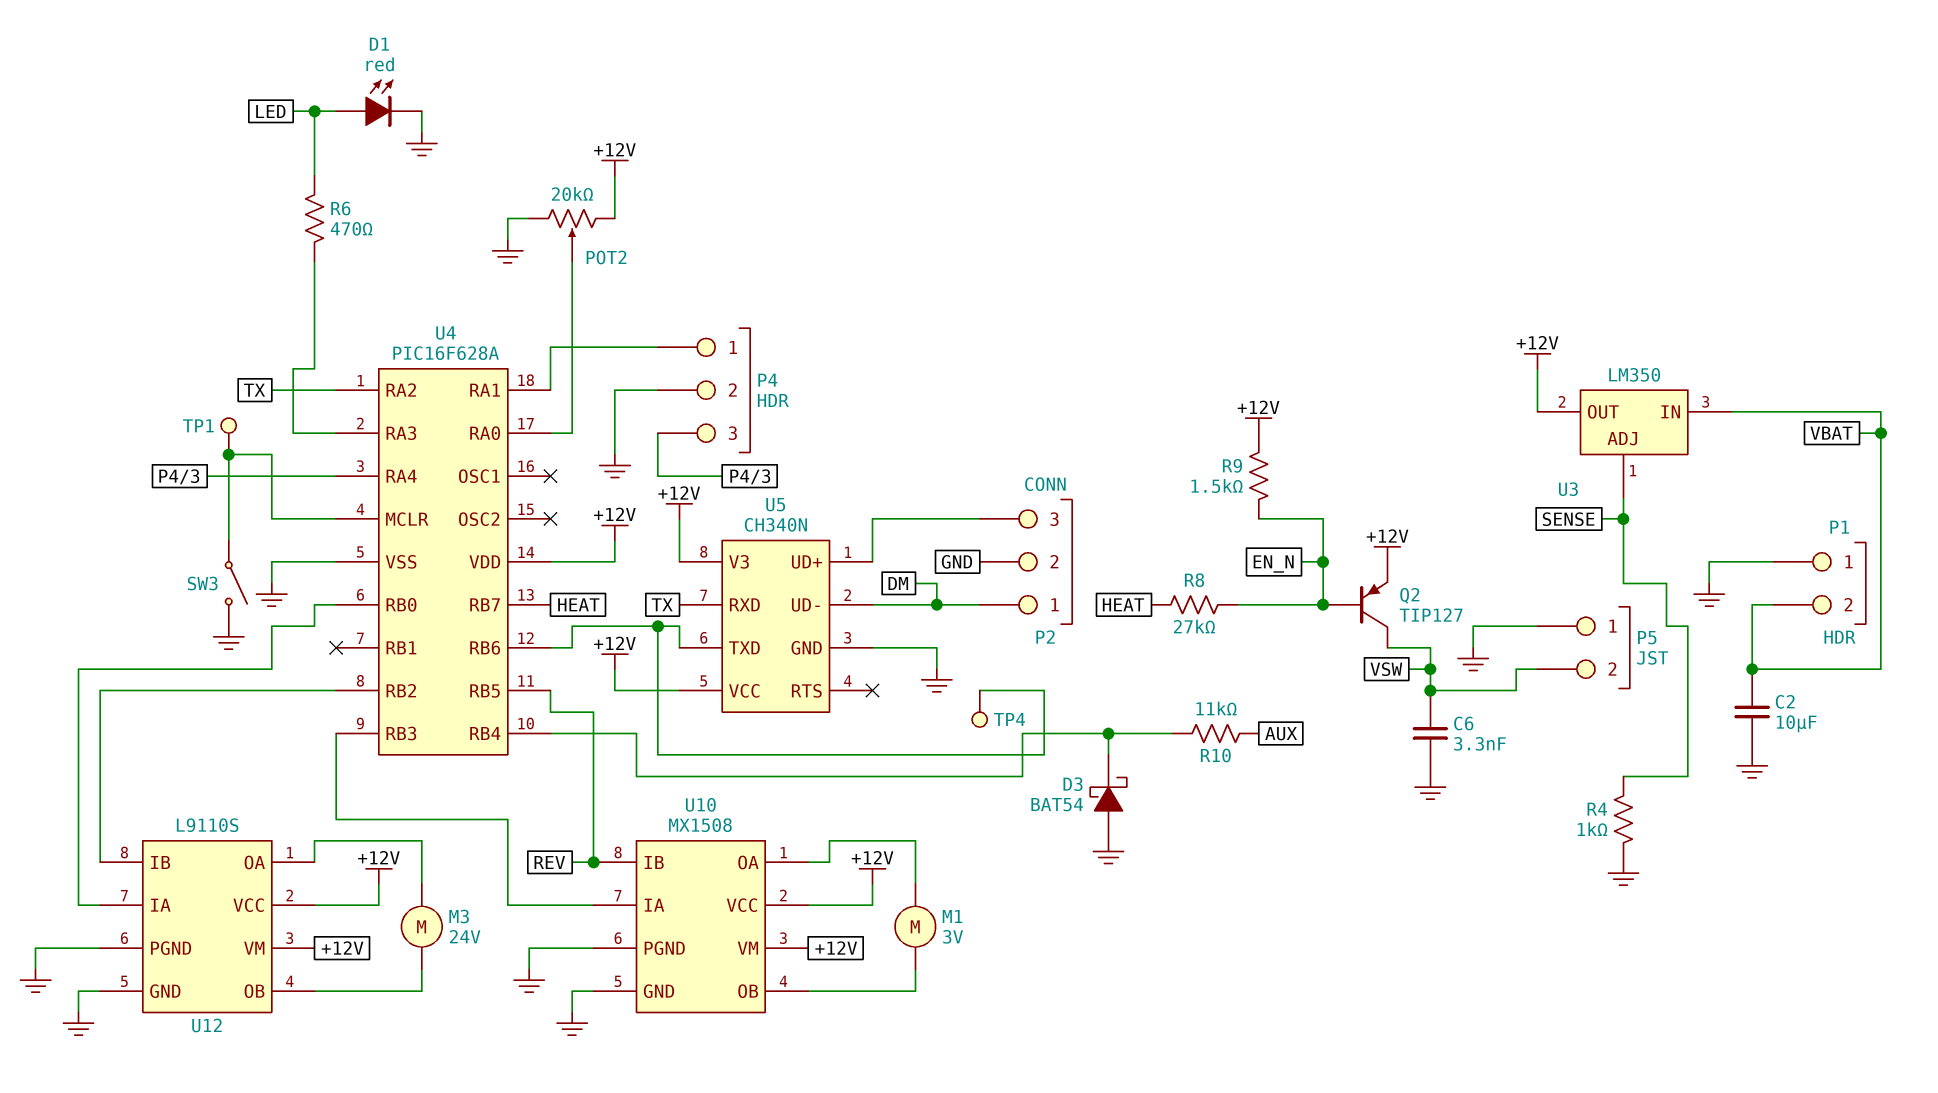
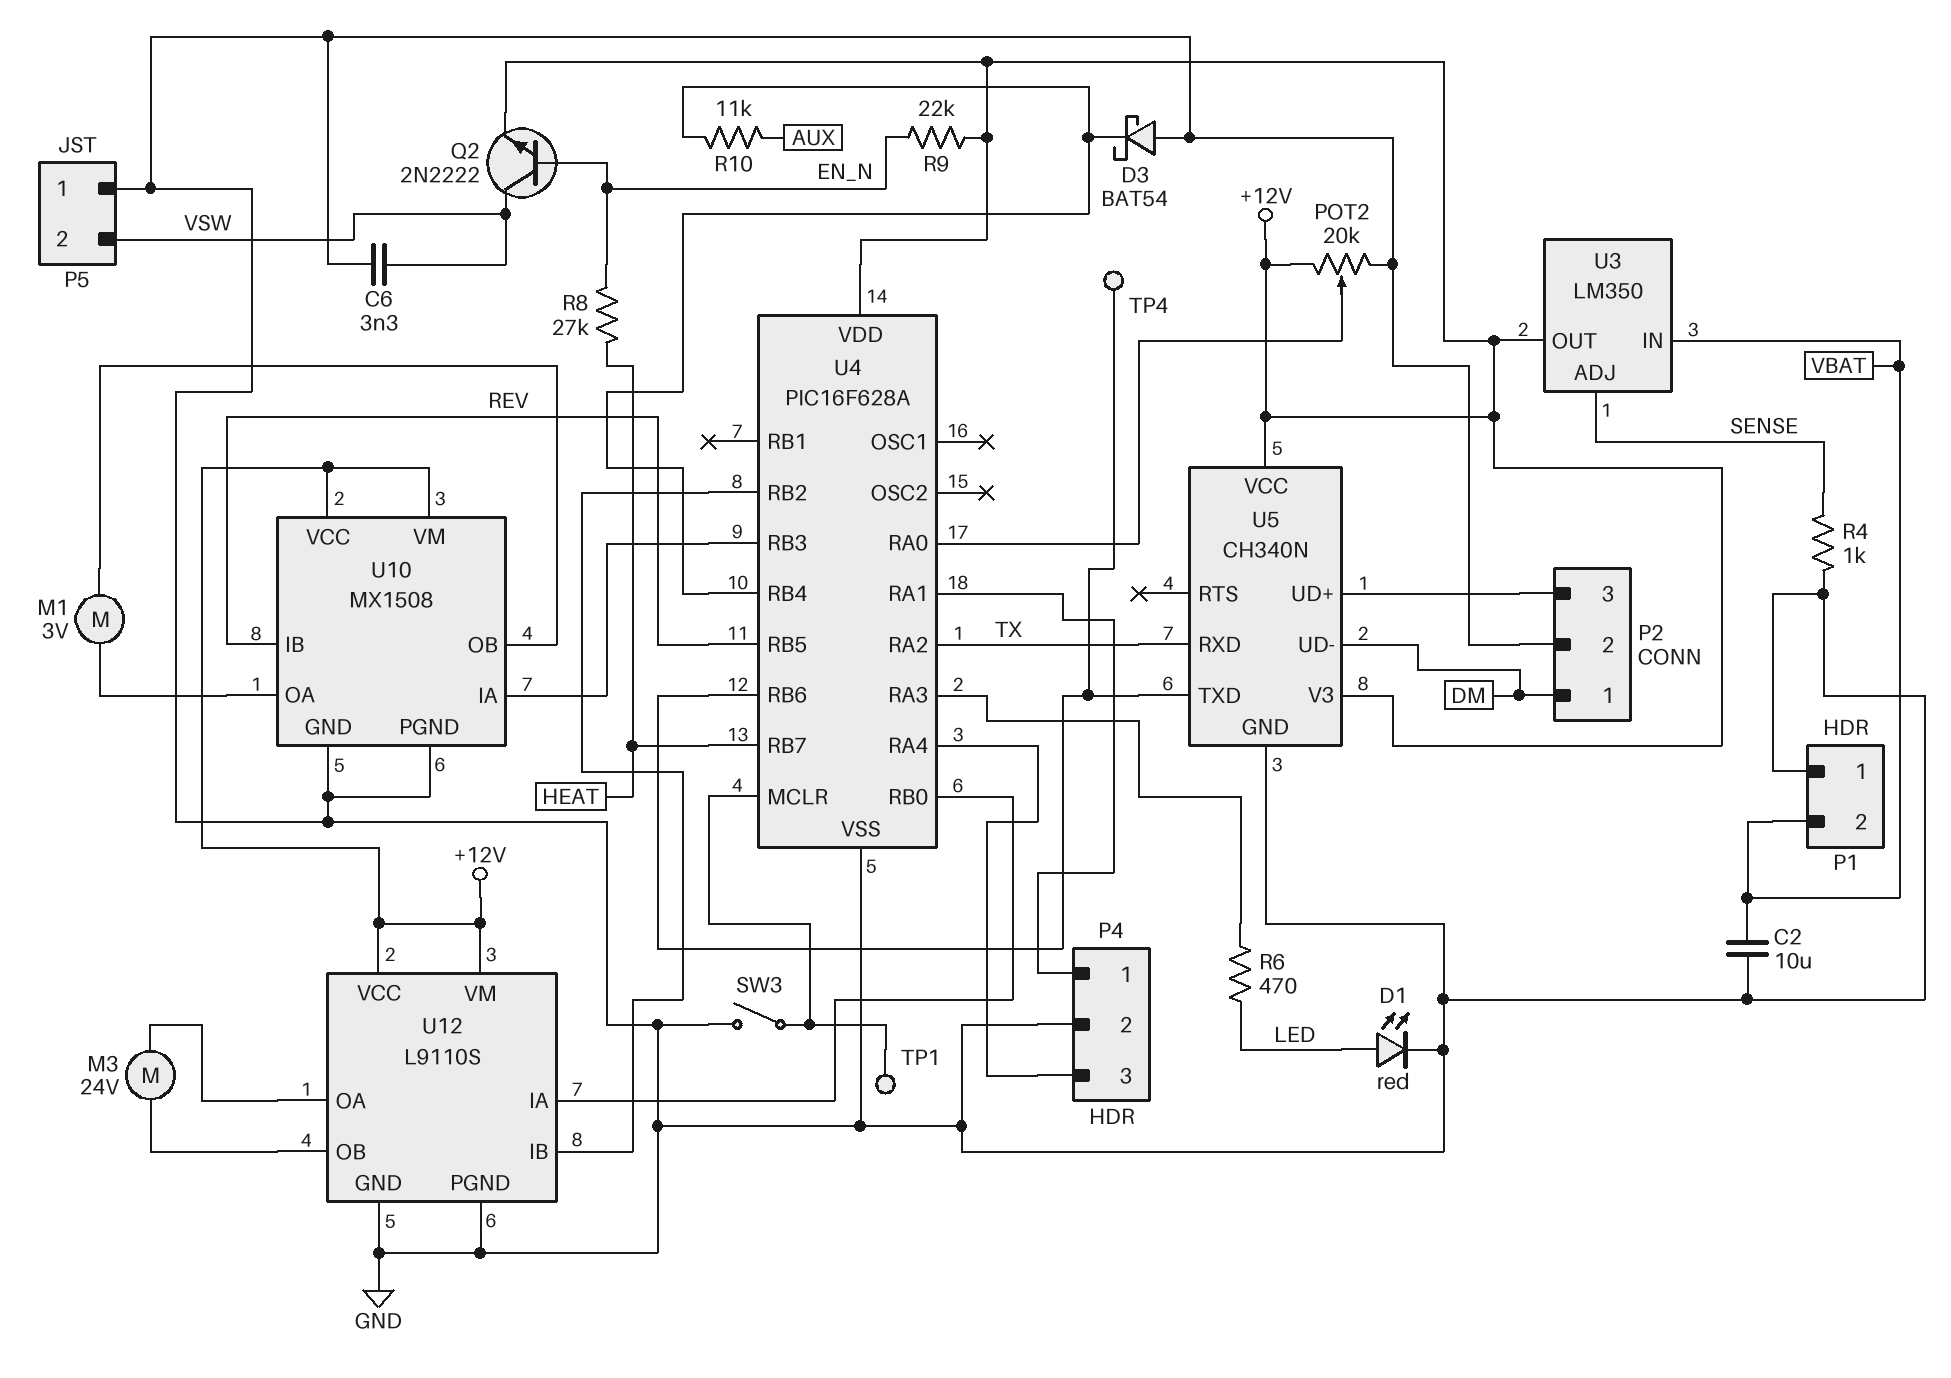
Q2: PNP TIP127 (B EN_N, C VSW, E +12V) -> NPN 2N2222 (B EN_N, C VSW, E +12V)
R9: 1.5k (+12V, EN_N) -> 22k (+12V, EN_N)

